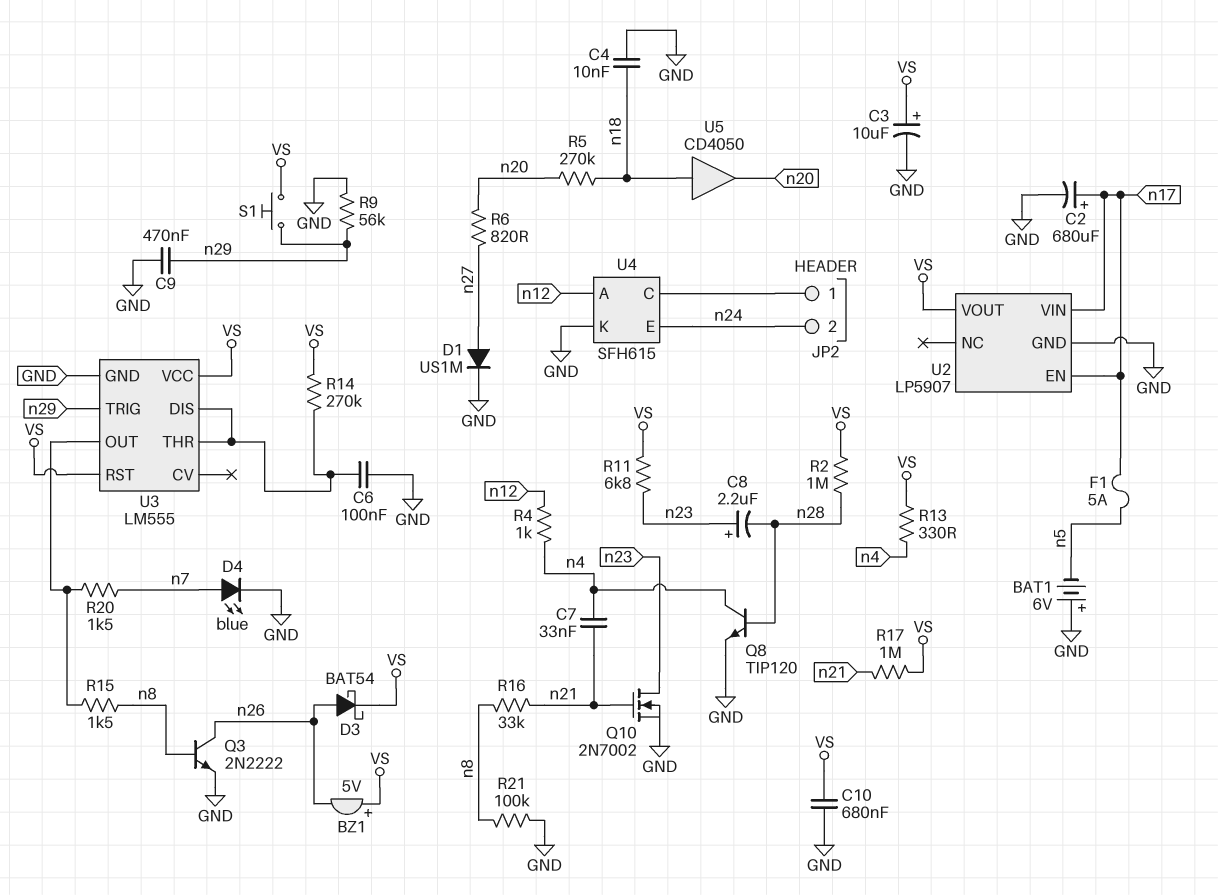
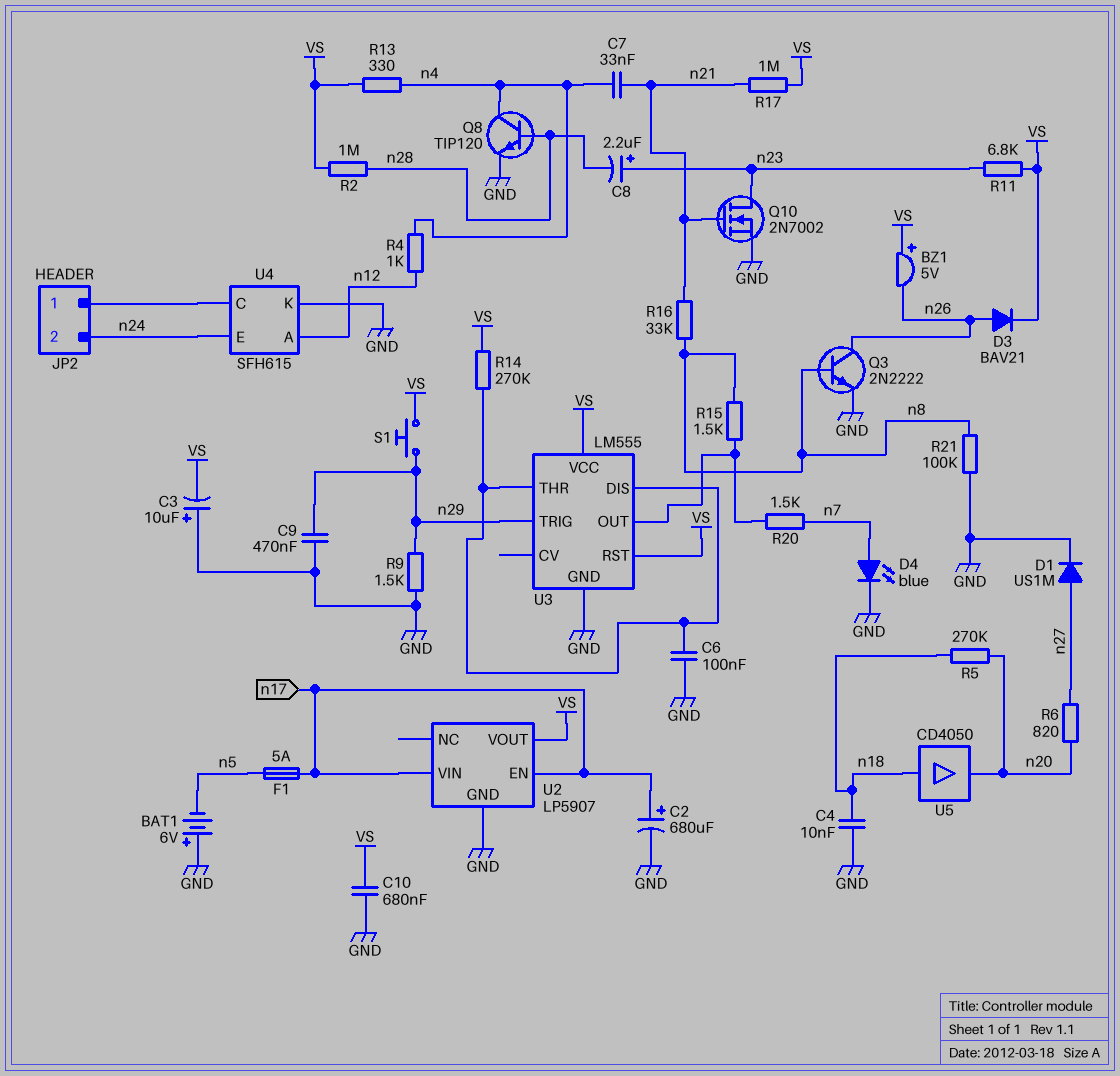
C3: 10uF (plus VS, minus GND) -> 10uF (plus GND, minus VS)
D3: schottky BAT54 (A n26, K VS) -> diode BAV21 (A n26, K VS)
R9: 56k (GND, n29) -> 1.5k (GND, n29)

